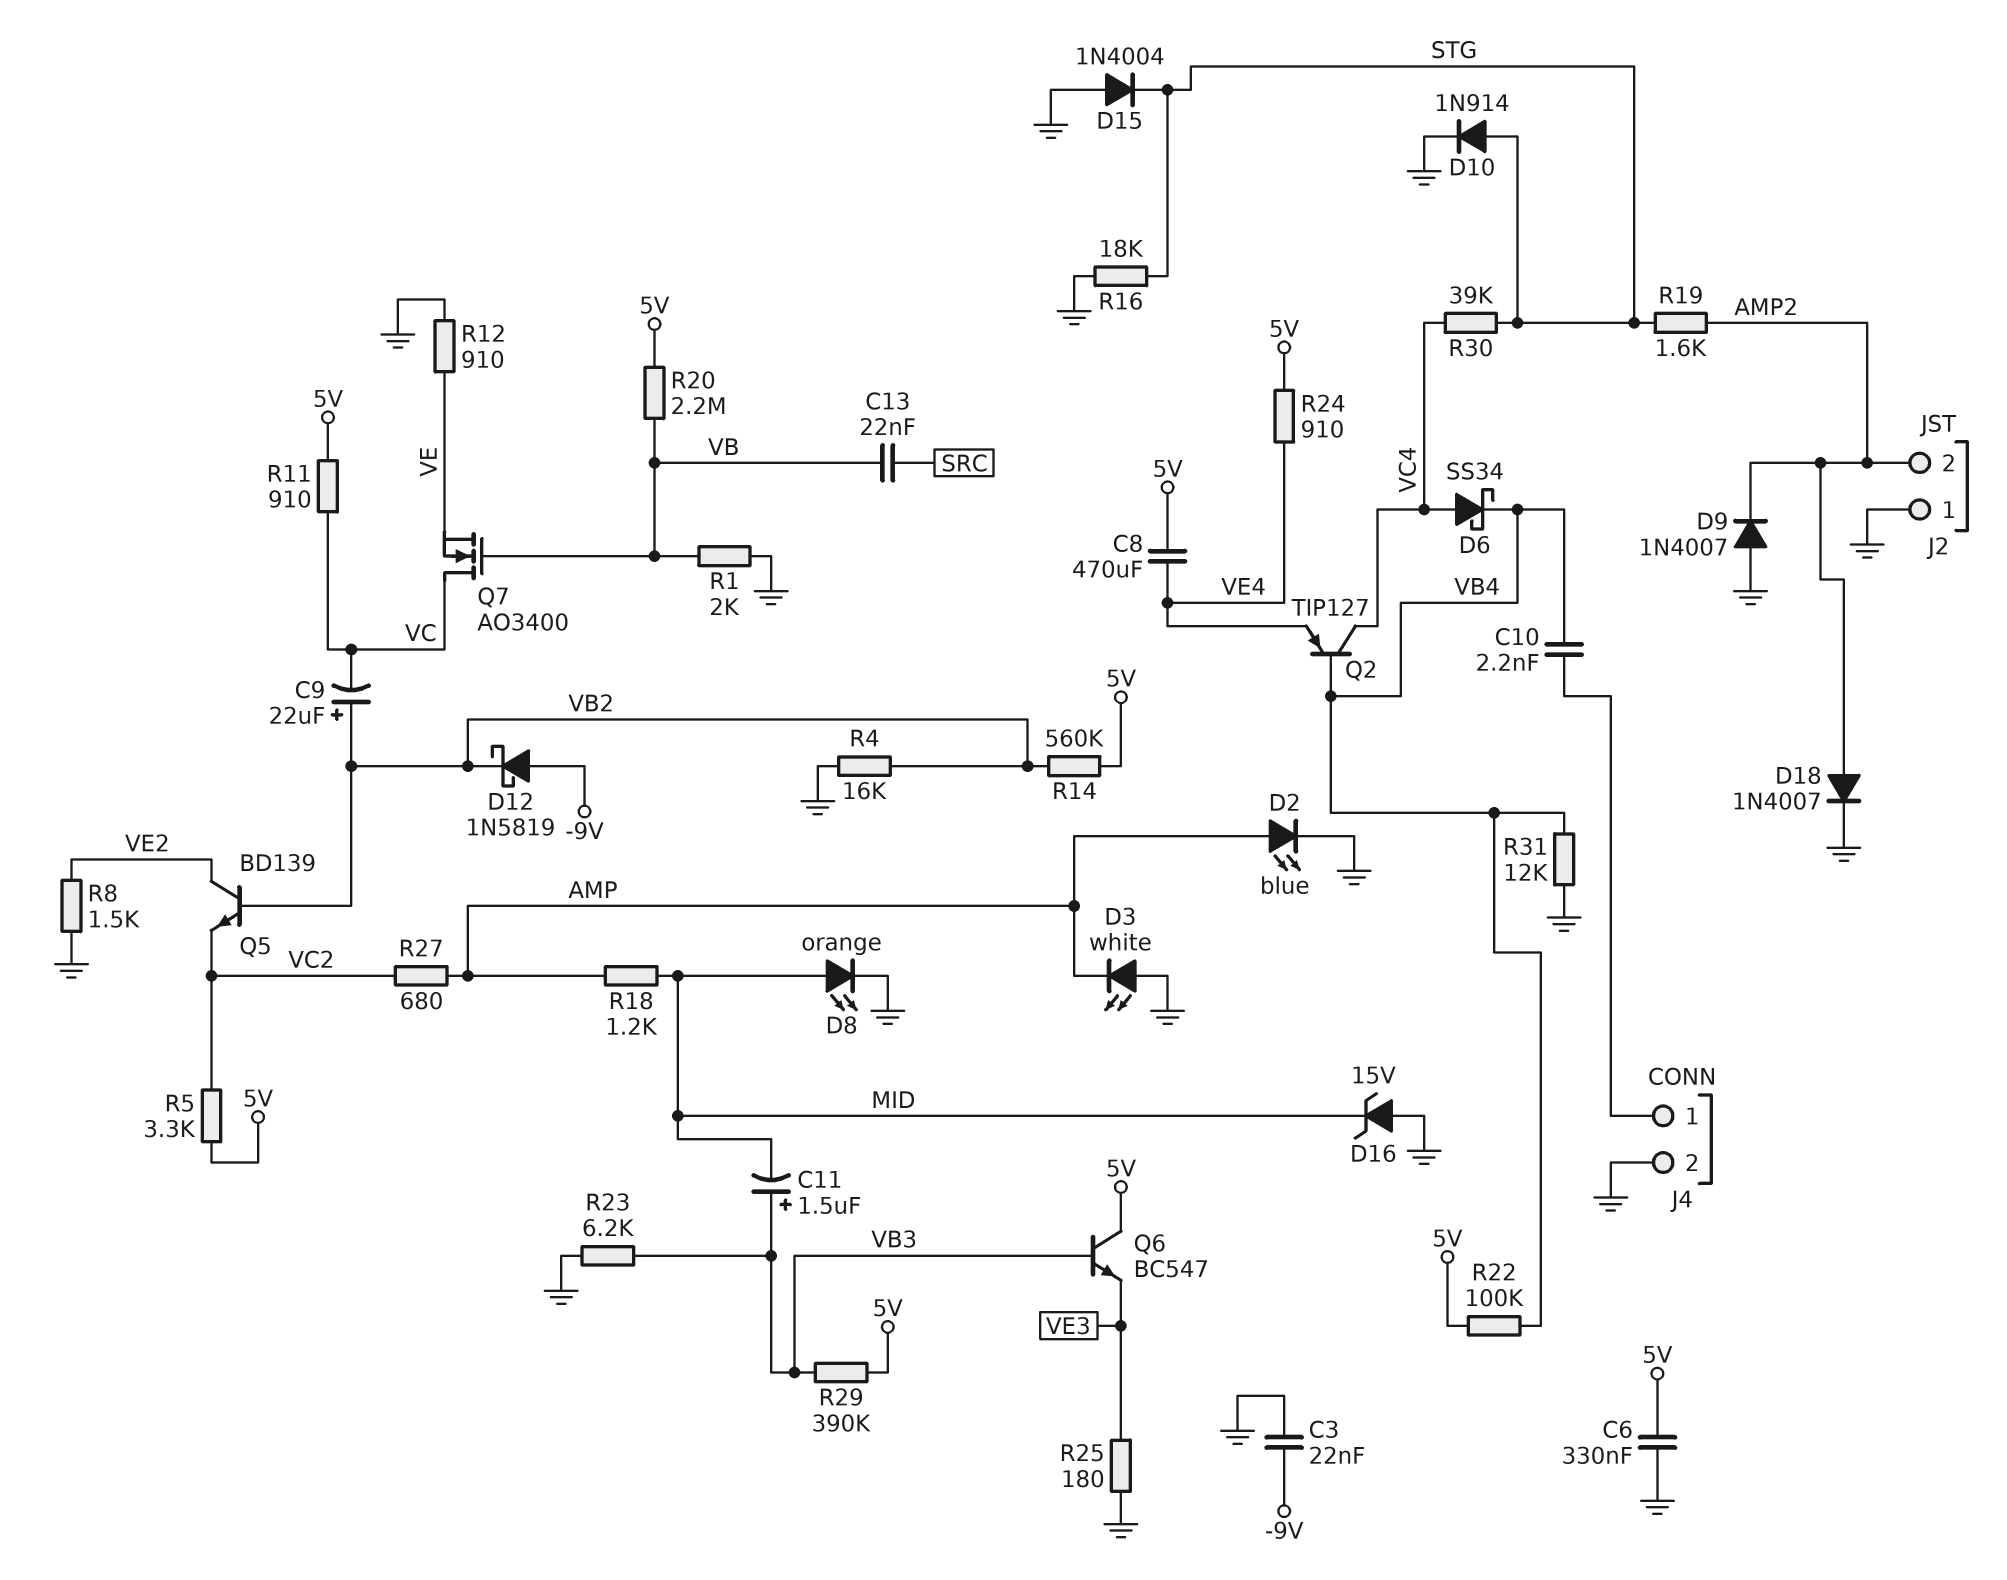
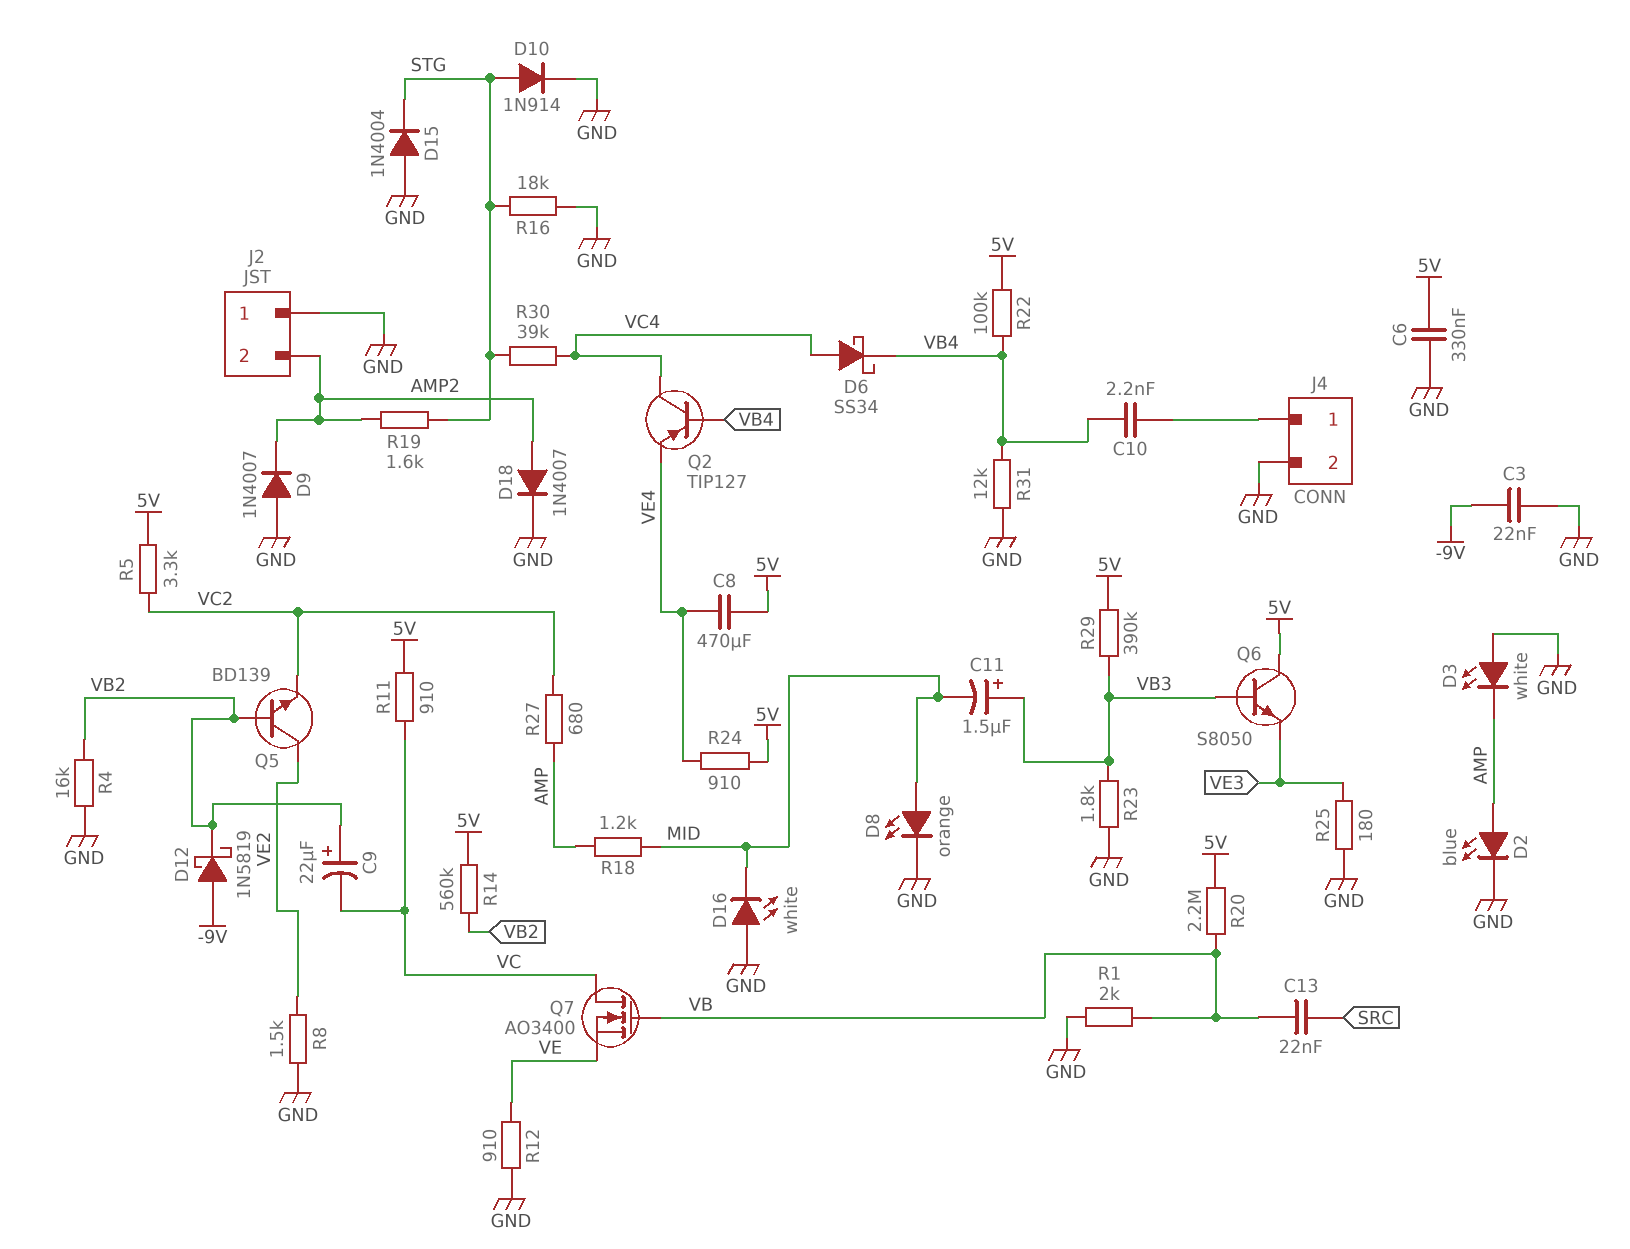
D16: zener 15V (A GND, K MID) -> LED white (A GND, K MID)
Q6: NPN BC547 (B VB3, C 5V, E VE3) -> NPN S8050 (B VB3, C 5V, E VE3)
R23: 6.2k (GND, VB3) -> 1.8k (GND, VB3)

